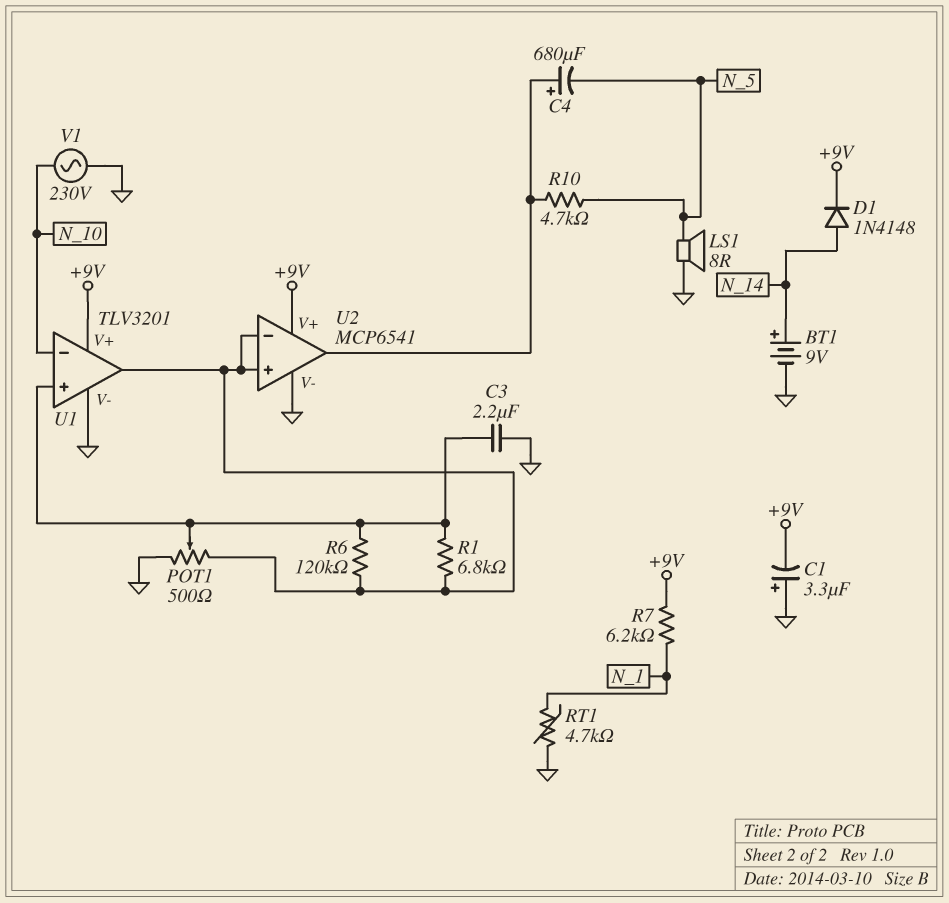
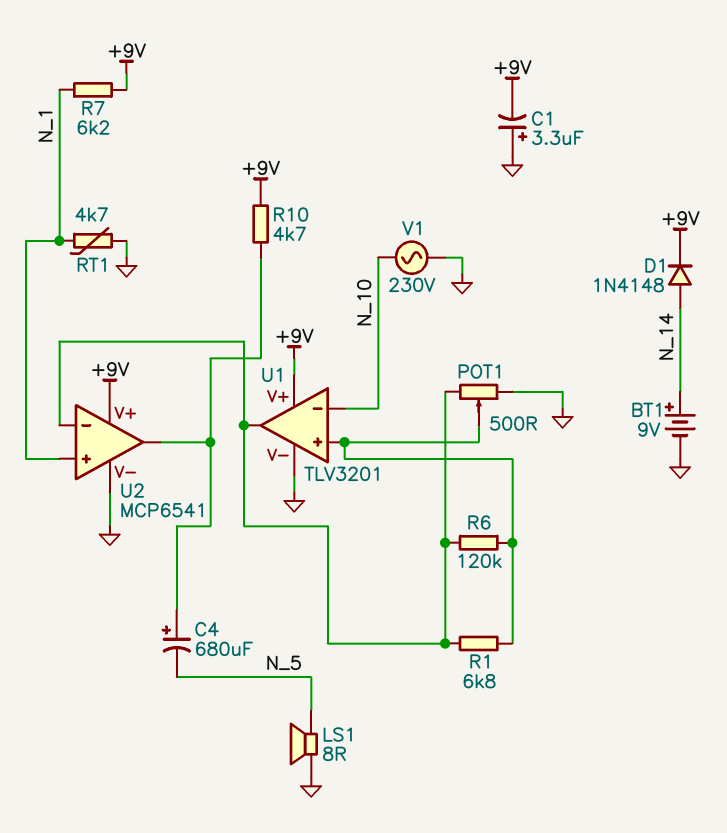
C3: 2.2uF (GND, U1/in+) -> none
R10: 4.7k (N_5, U2/out) -> 4.7k (+9V, U2/out)
U2 pin in+: U1/out -> N_1

